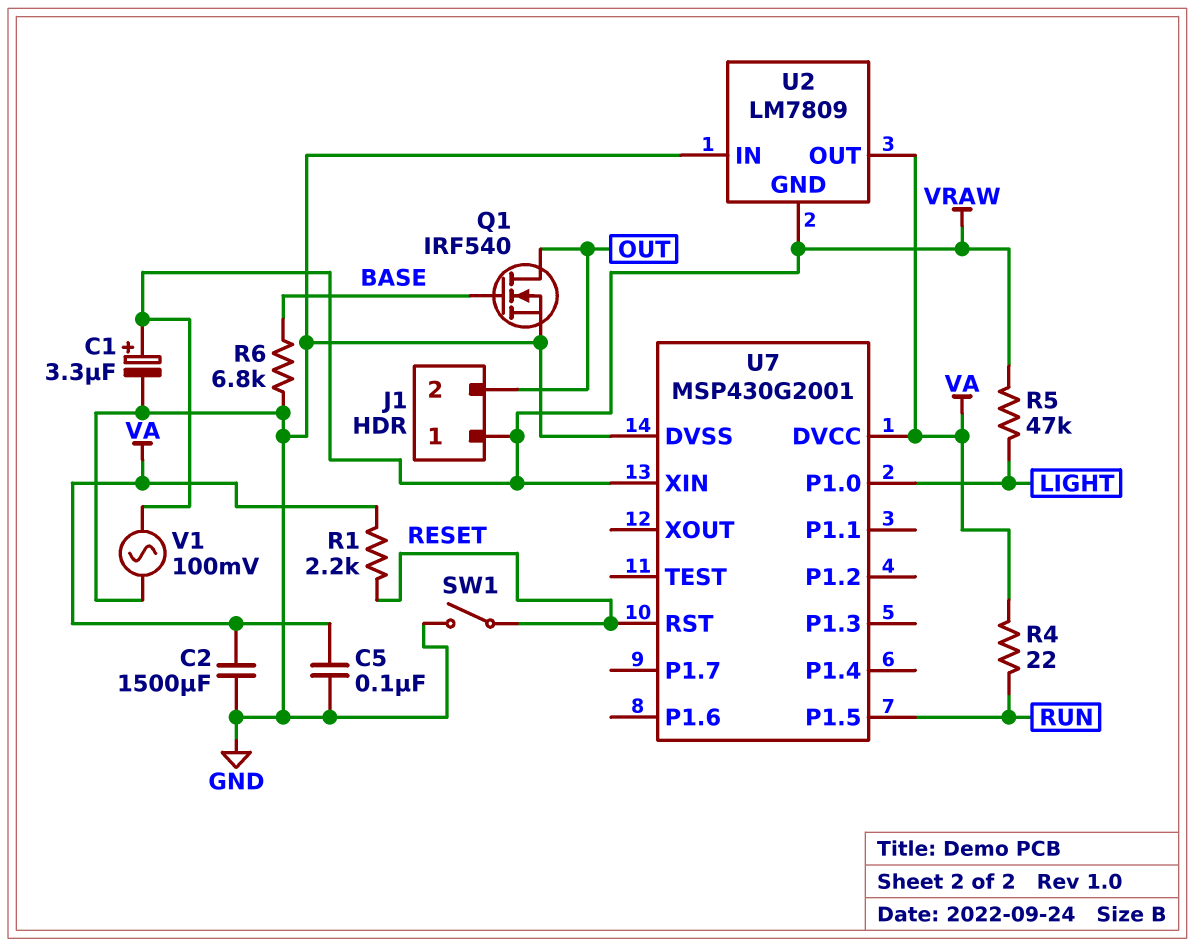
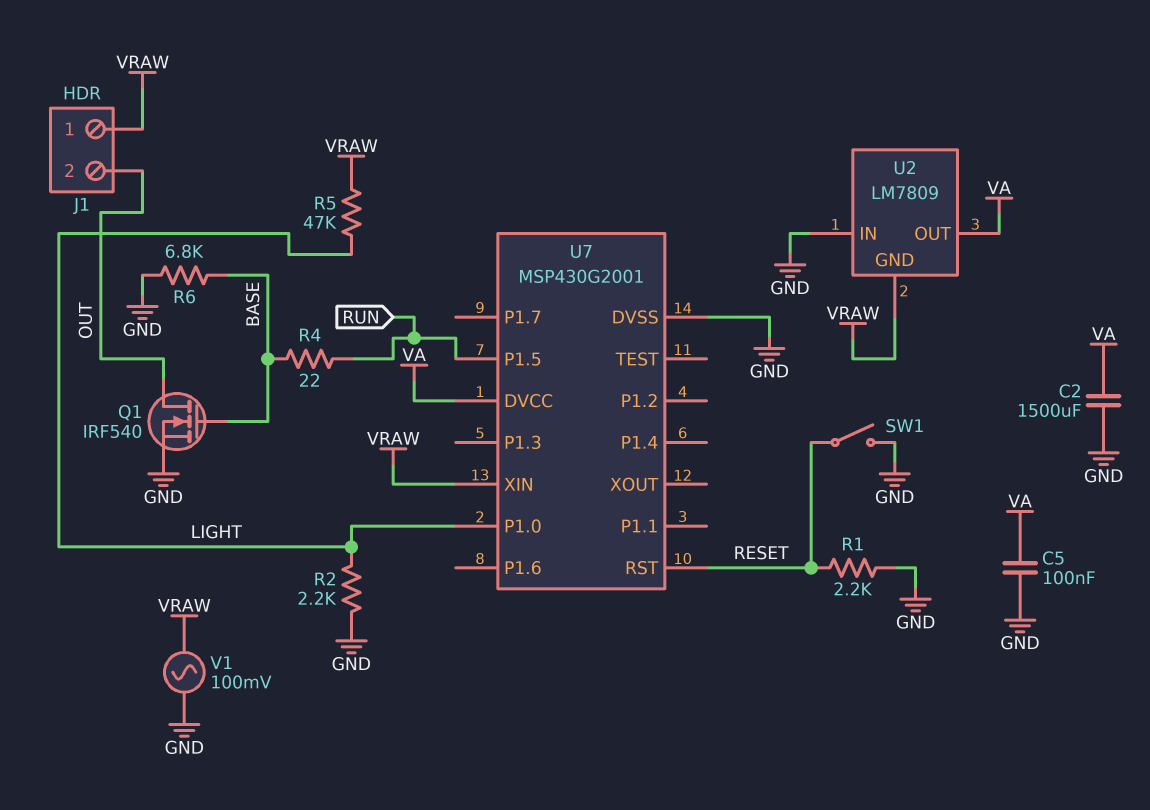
C1: 3.3uF (plus VRAW, minus GND) -> none
R1: 2.2k (RESET, VA) -> 2.2k (GND, RESET)
R2: none -> 2.2k (GND, LIGHT)
R4: 22 (RUN, VA) -> 22 (BASE, RUN)

